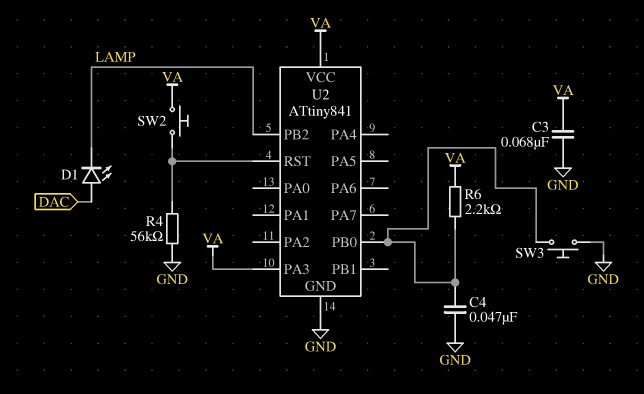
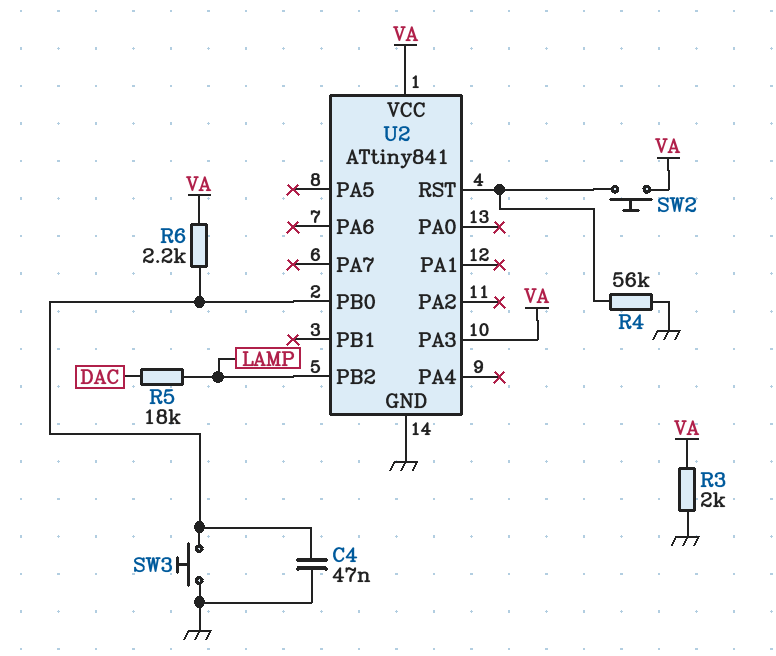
C3: 68nF (GND, VA) -> none
D1: LED (A DAC, K LAMP) -> none
R3: none -> 2k (GND, VA)
R5: none -> 18k (DAC, LAMP)

